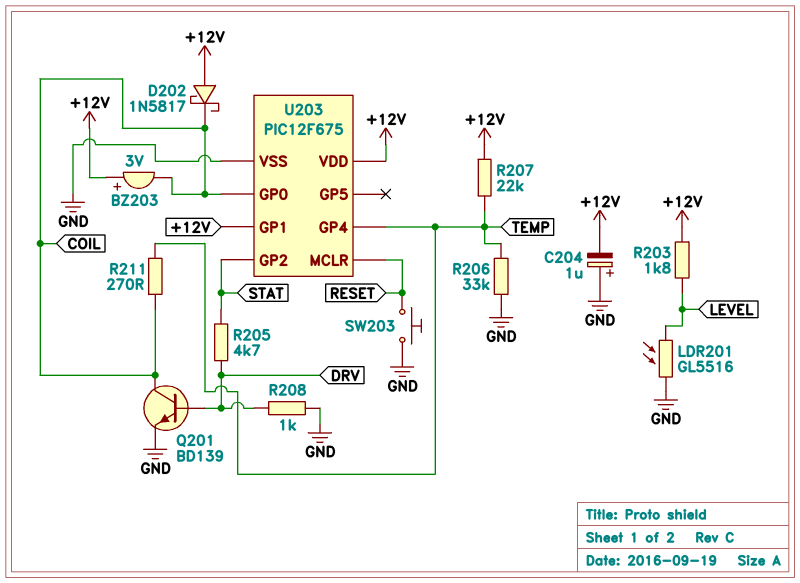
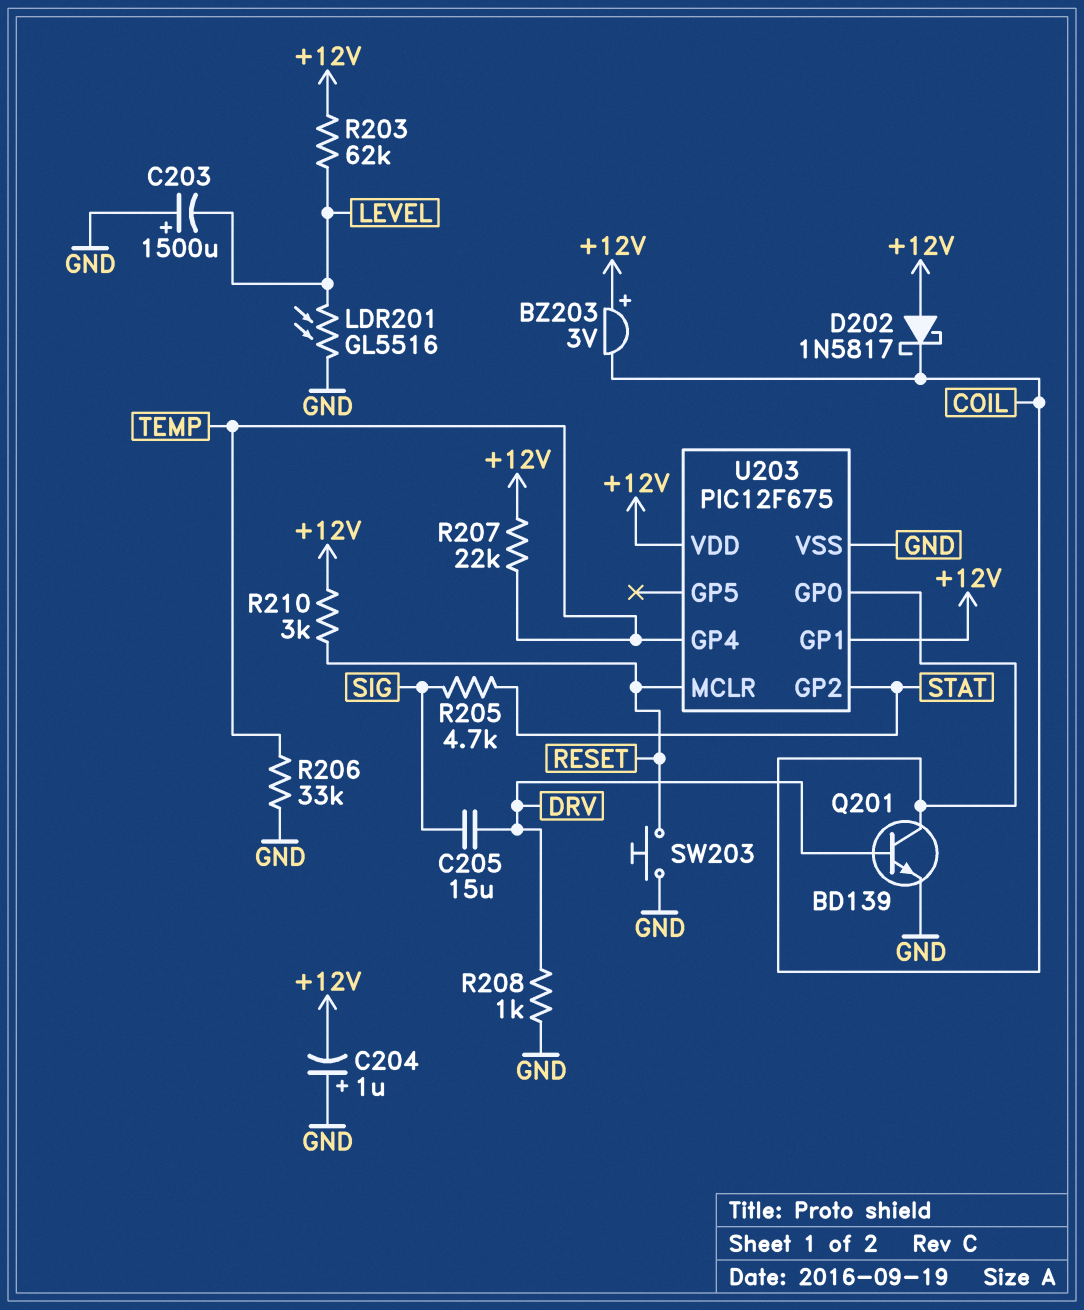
C203: none -> 1500uF (plus GND, minus LEVEL)
C205: none -> 15uF (DRV, SIG)
R203: 1.8k (+12V, LEVEL) -> 62k (+12V, LEVEL)
R205: 4.7k (DRV, STAT) -> 4.7k (SIG, STAT)
R210: none -> 3k (+12V, RESET)
R211: 270 (COIL, TEMP) -> none

